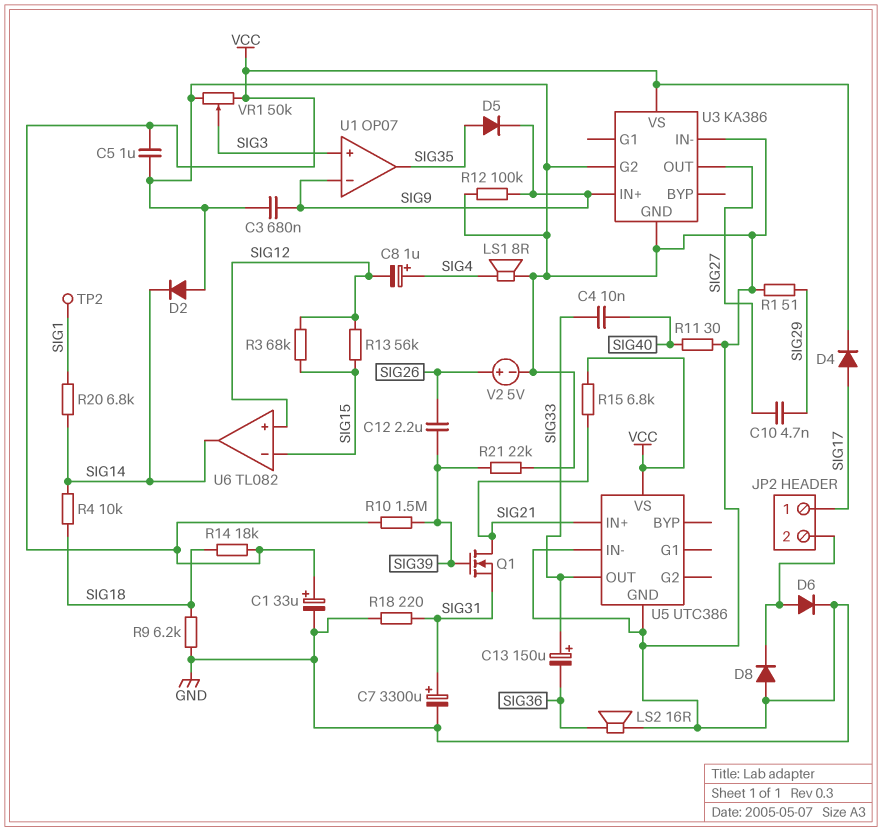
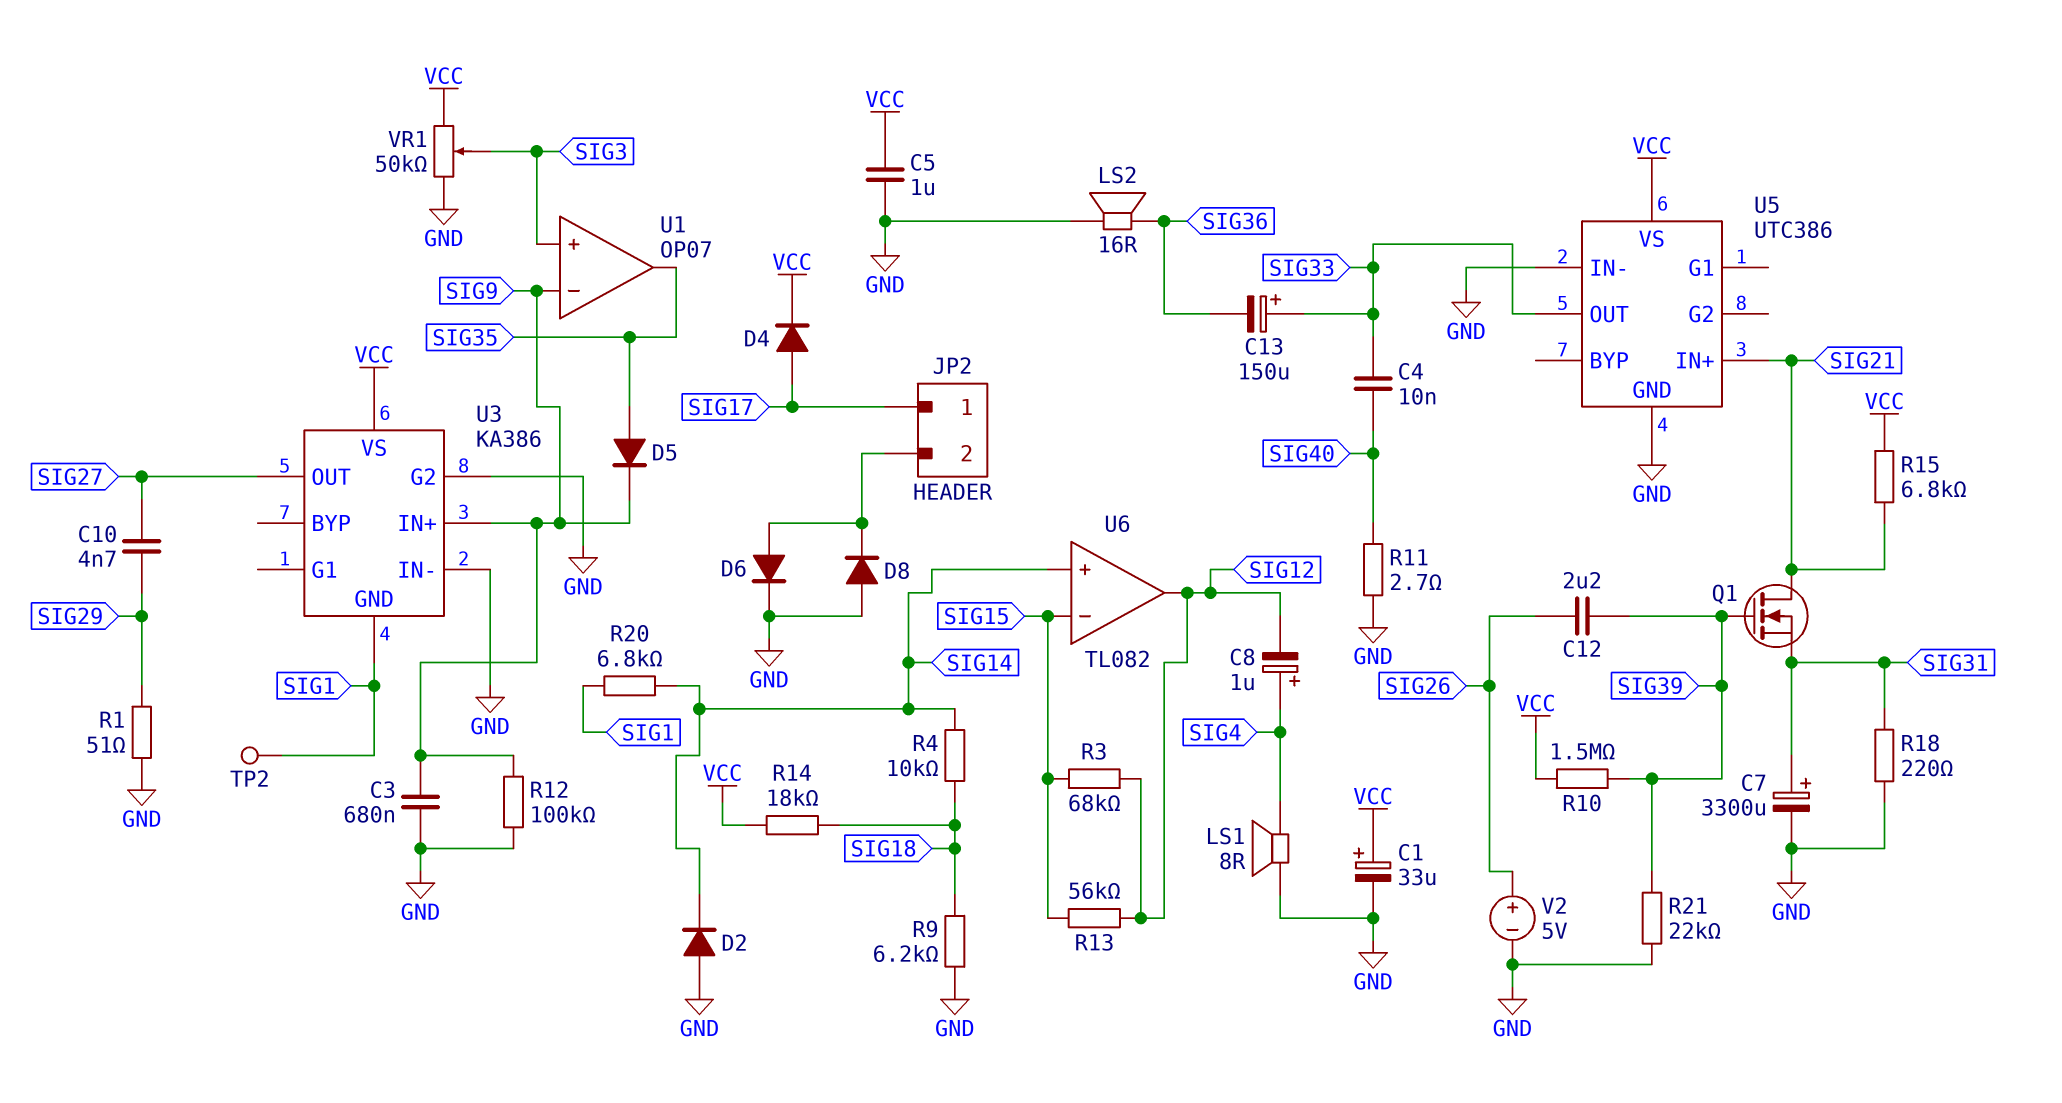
R11: 30 (GND, SIG40) -> 2.7 (GND, SIG40)
U3 pin GND: GND -> SIG1
U6 pin in+: SIG12 -> SIG14
U6 pin out: SIG14 -> SIG12

